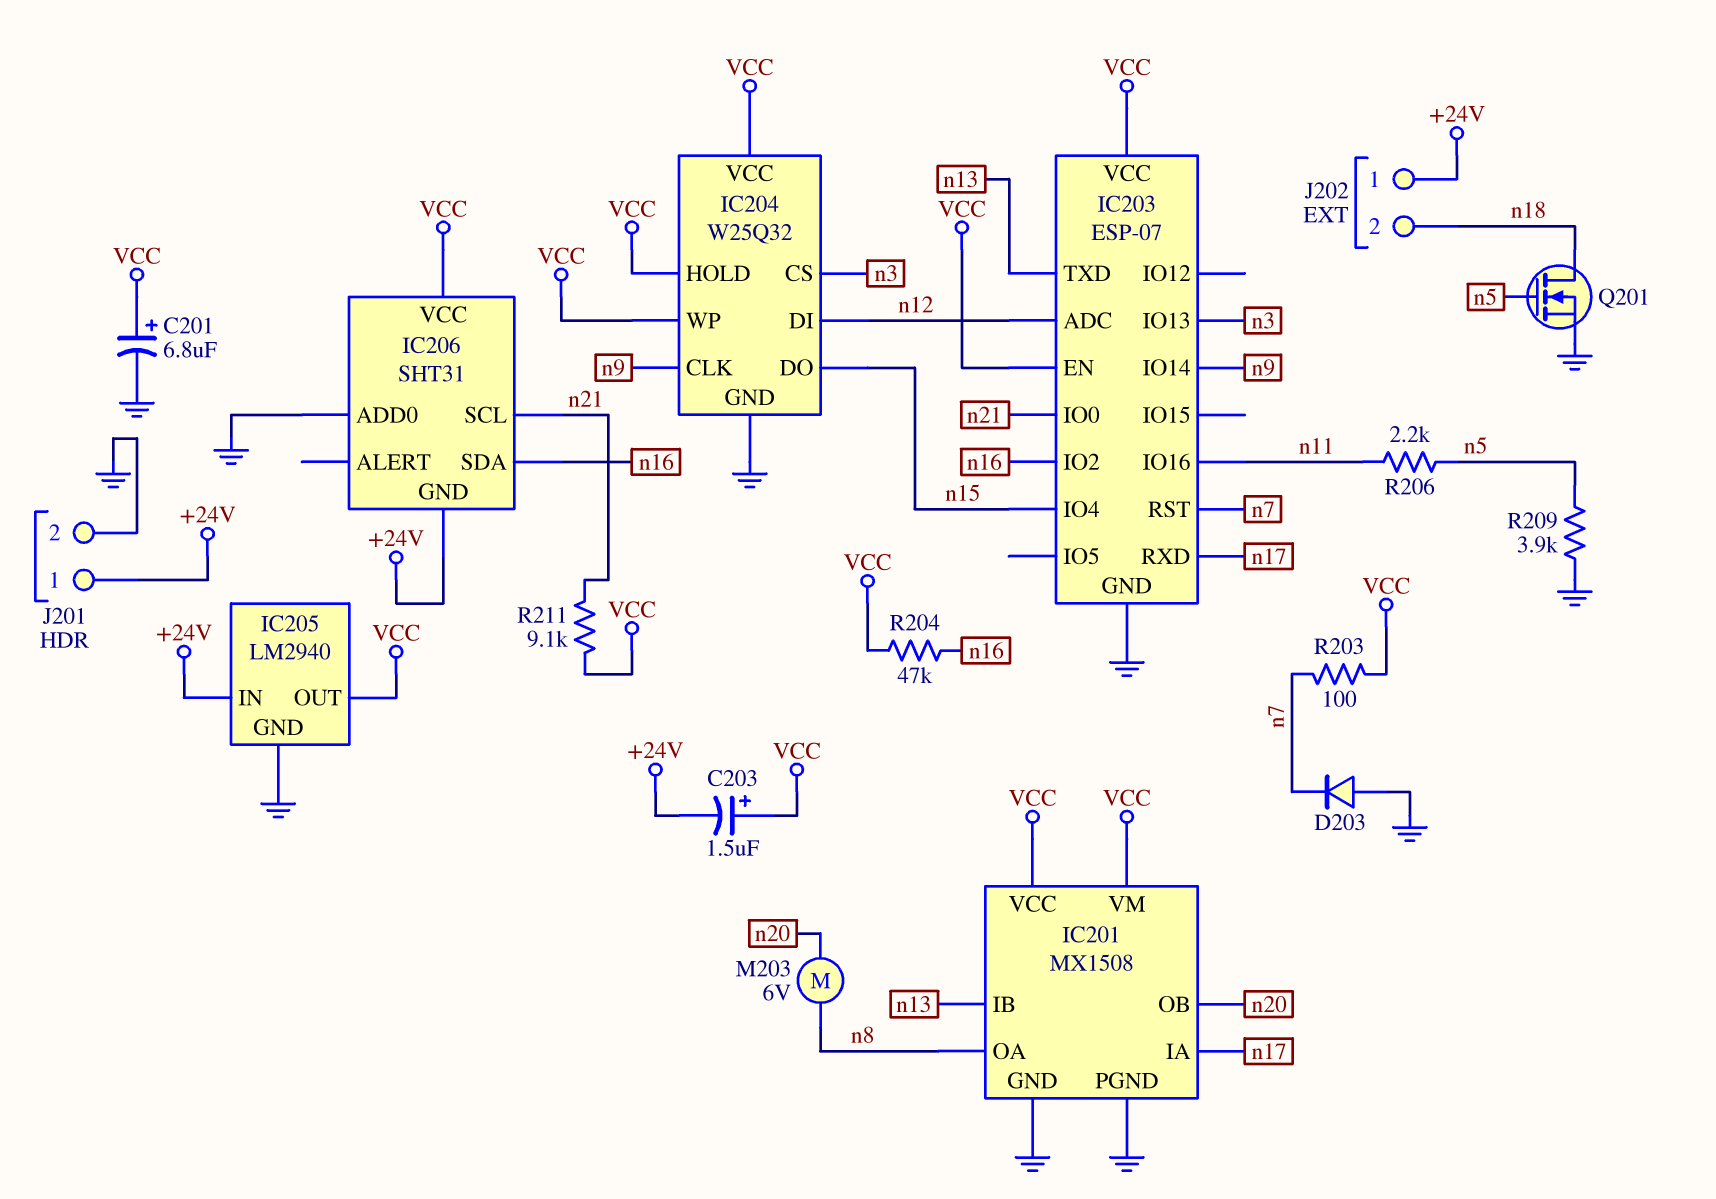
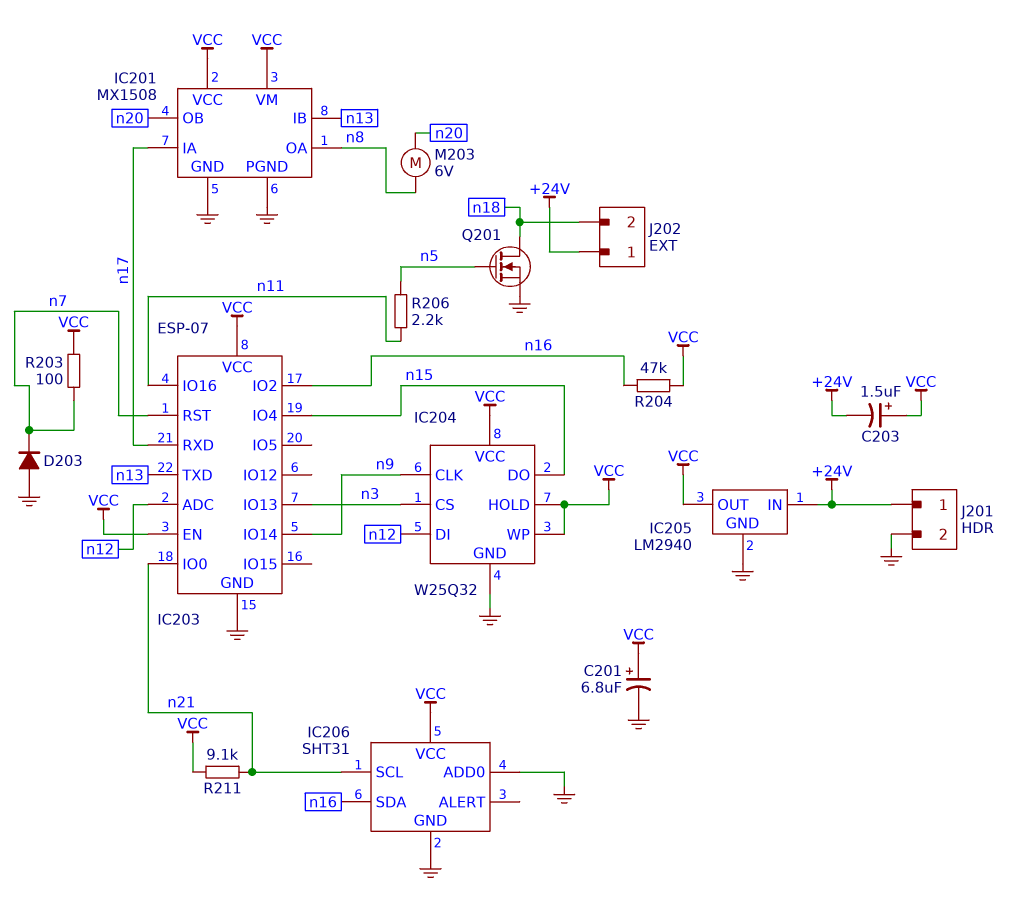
IC206 pin GND: +24V -> GND
R209: 3.9k (GND, n5) -> none

